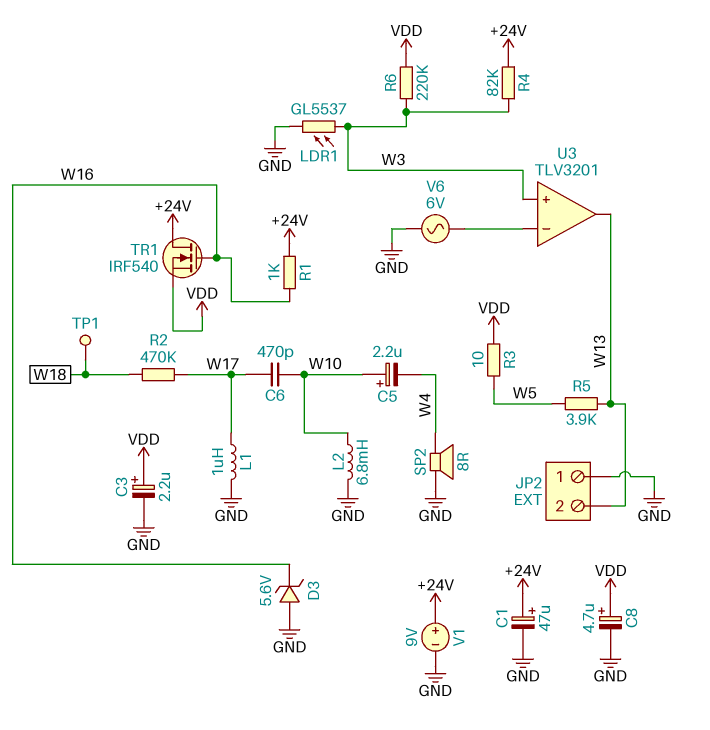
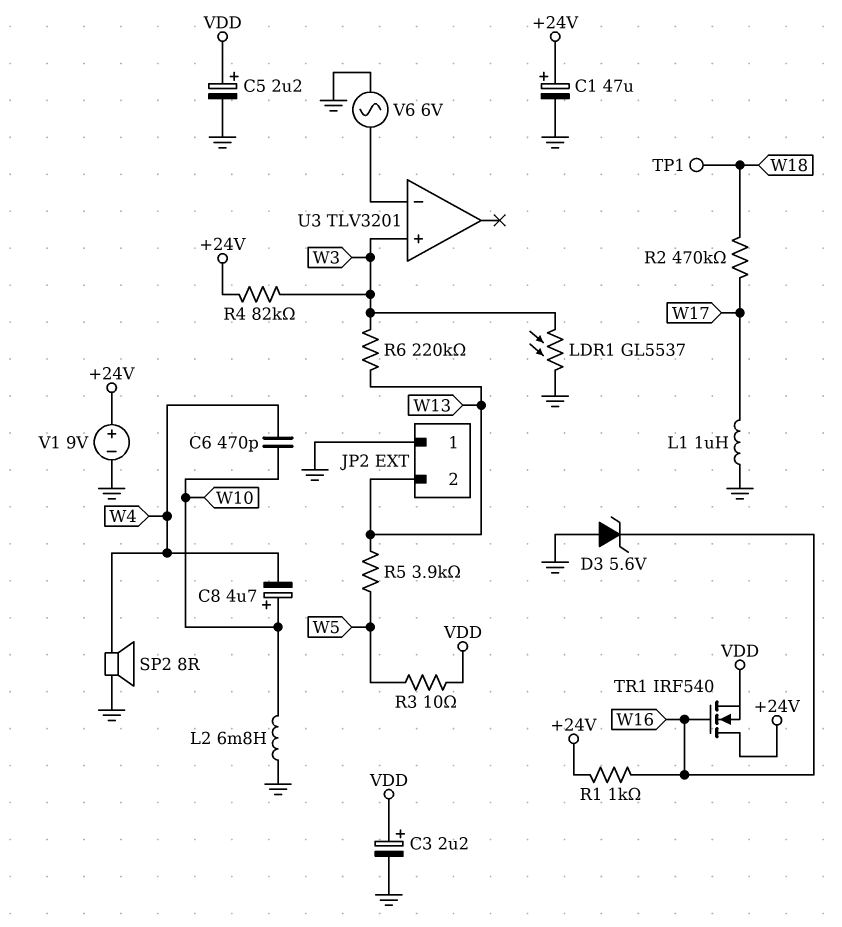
C5: 2.2uF (plus W10, minus W4) -> 2.2uF (plus VDD, minus GND)
C6: 470pF (W10, W17) -> 470pF (W4, W10)
C8: 4.7uF (plus VDD, minus GND) -> 4.7uF (plus W10, minus W4)
R6: 220k (VDD, W3) -> 220k (W3, W13)
U3 pin out: W13 -> none

